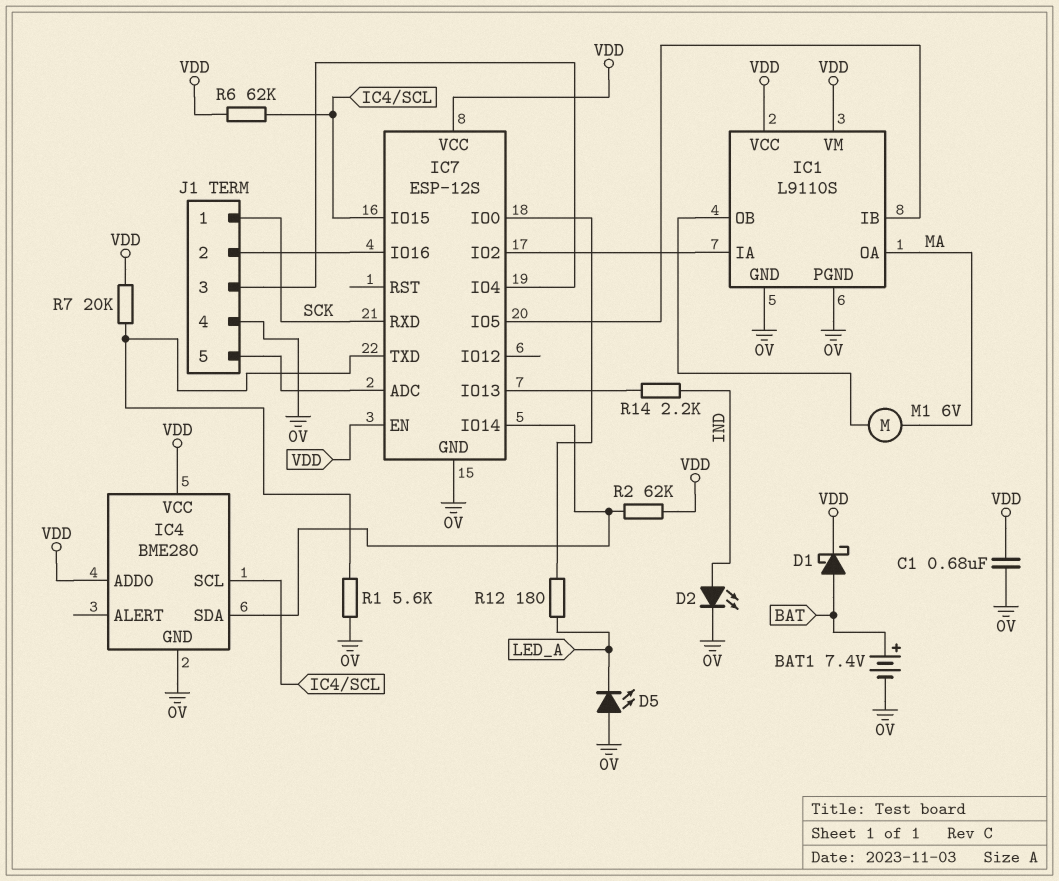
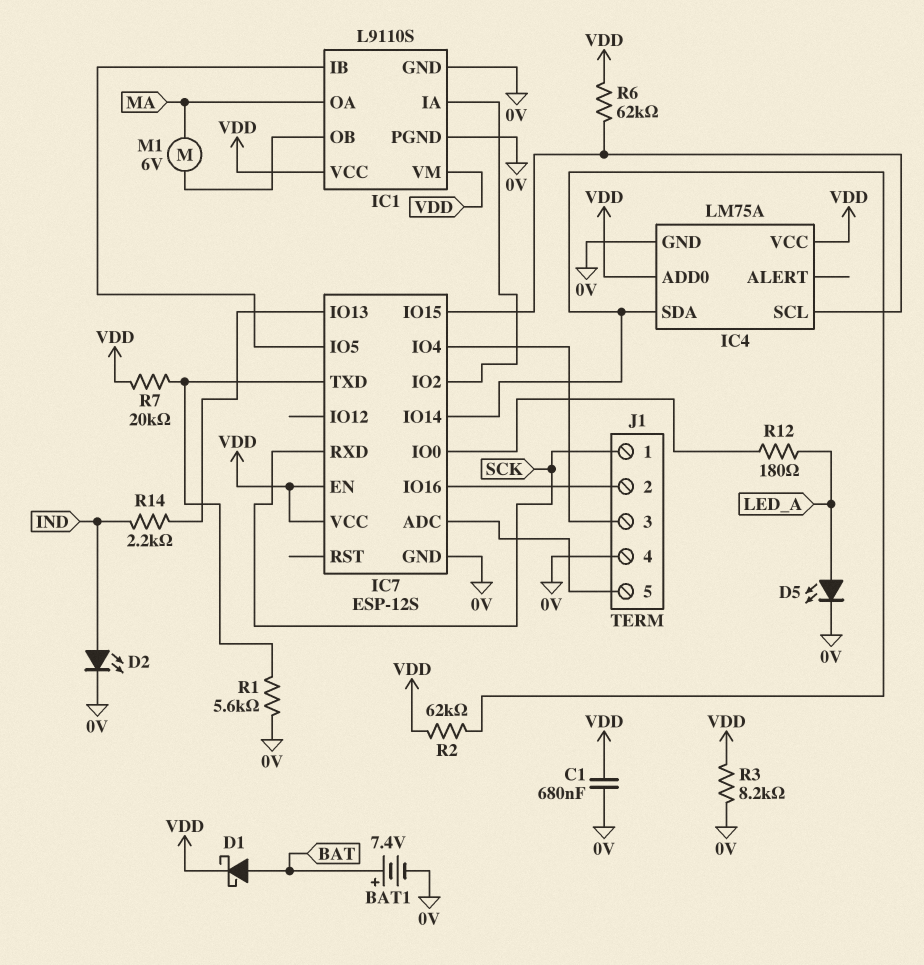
D5: LED (A 0V, K LED_A) -> LED (A LED_A, K 0V)
IC4: BME280 -> LM75A
R3: none -> 8.2k (0V, VDD)

